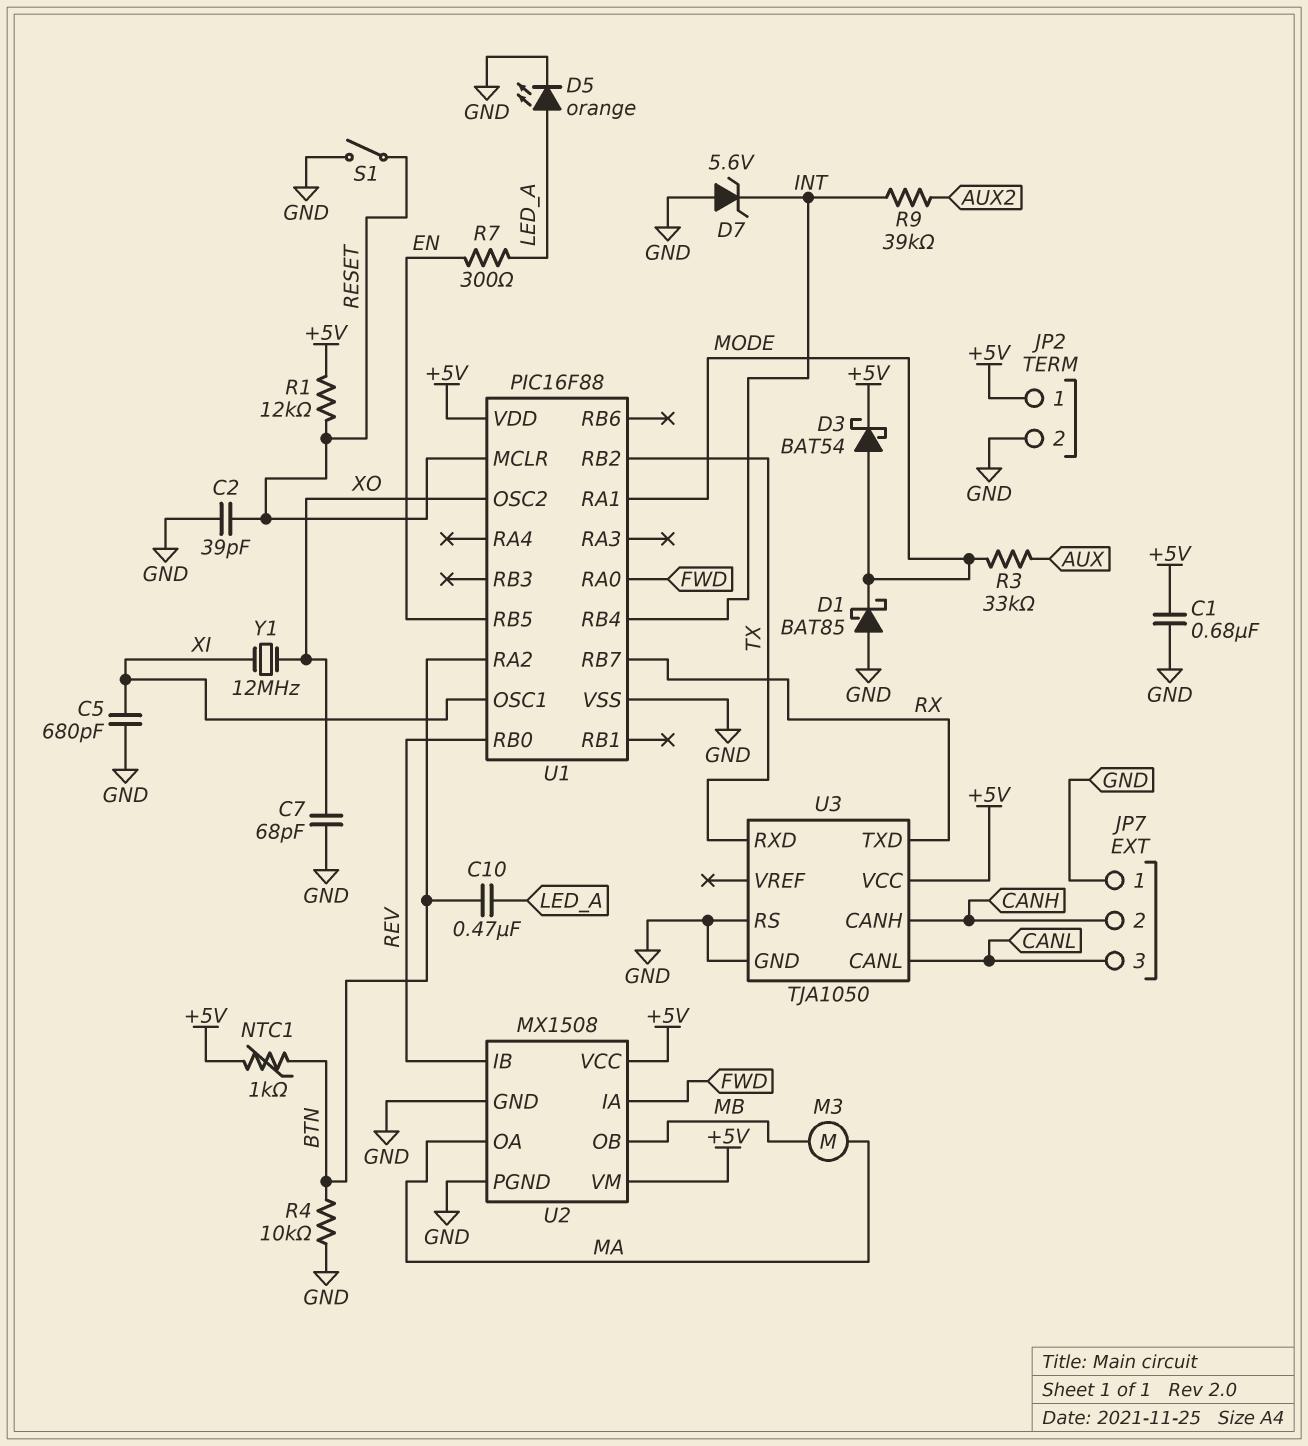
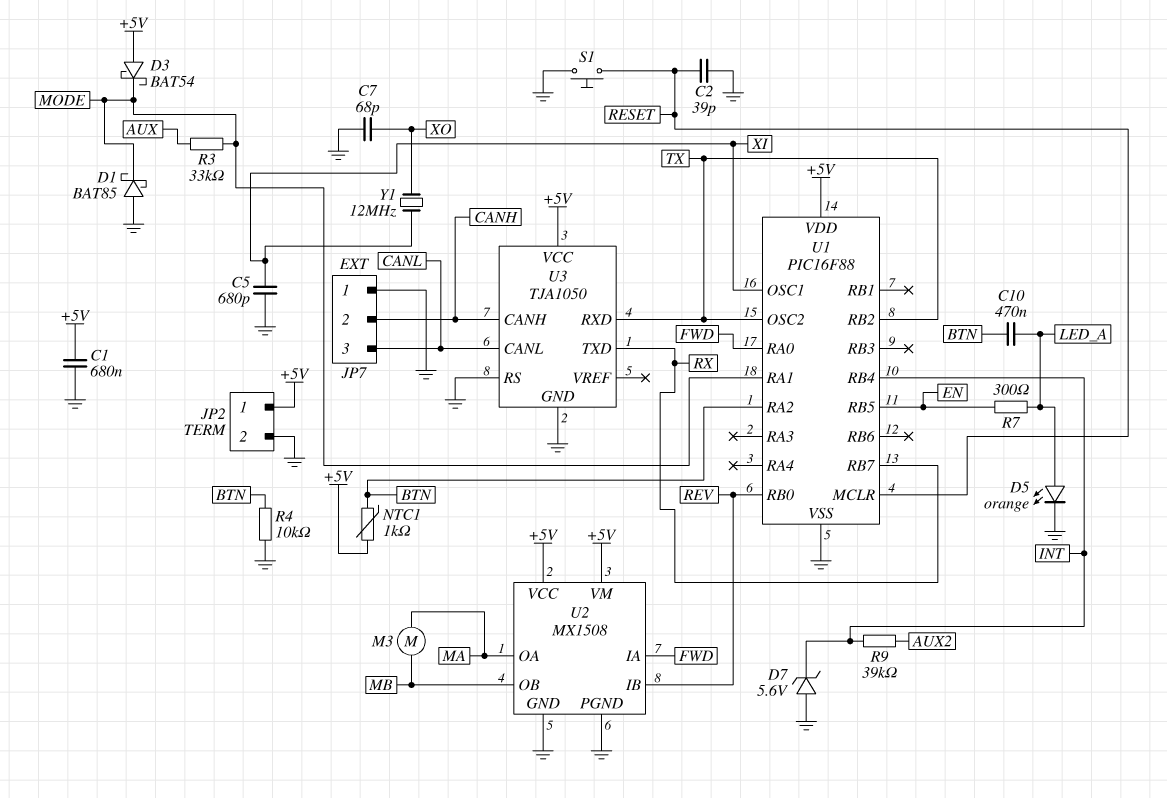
D3: schottky BAT54 (A MODE, K +5V) -> schottky BAT54 (A +5V, K MODE)
R1: 12k (+5V, RESET) -> none
S1: switch (GND, RESET) -> button (GND, RESET)
U1 pin OSC2: XO -> TX

